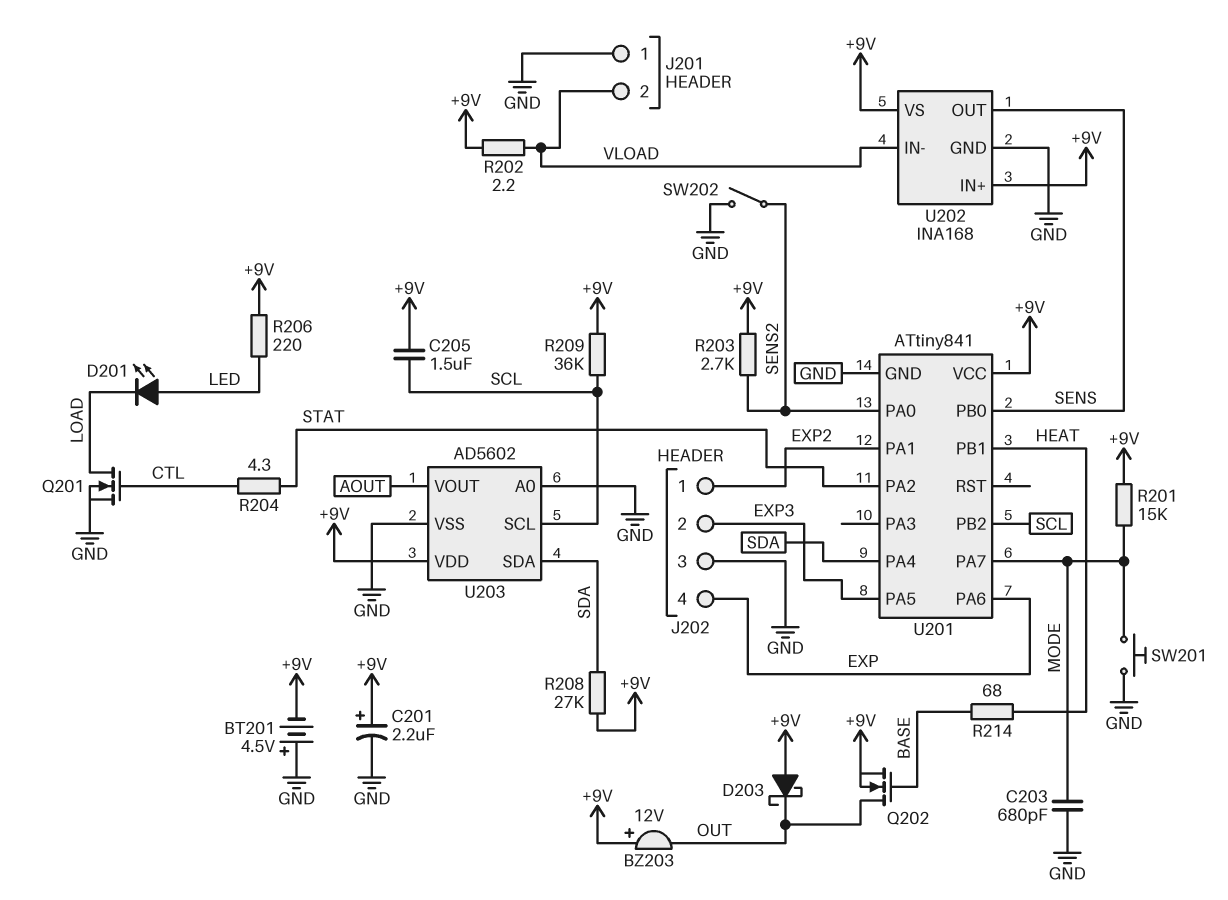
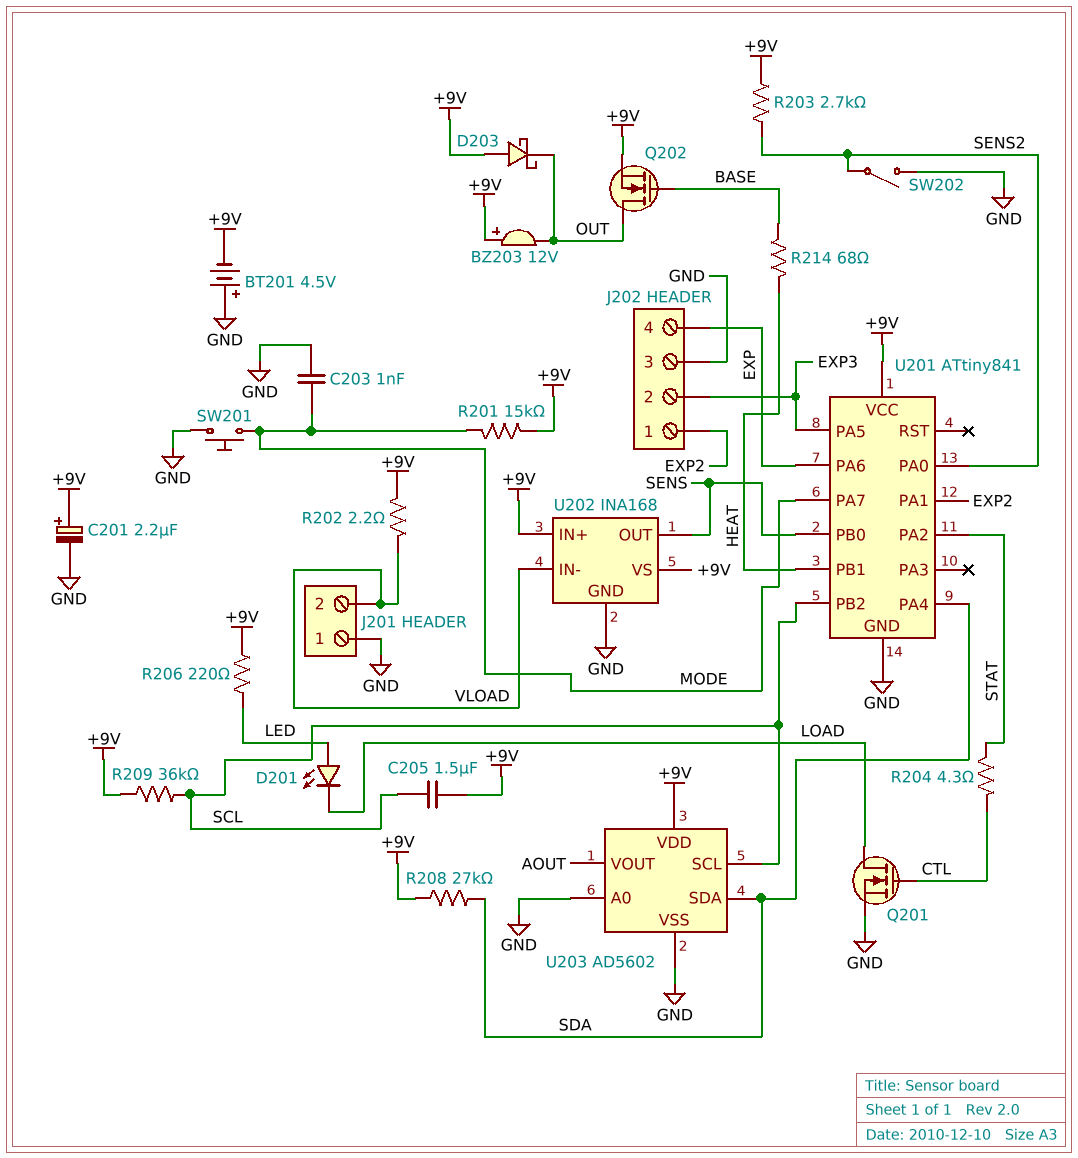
C203: 680pF (GND, MODE) -> 1nF (GND, MODE)

